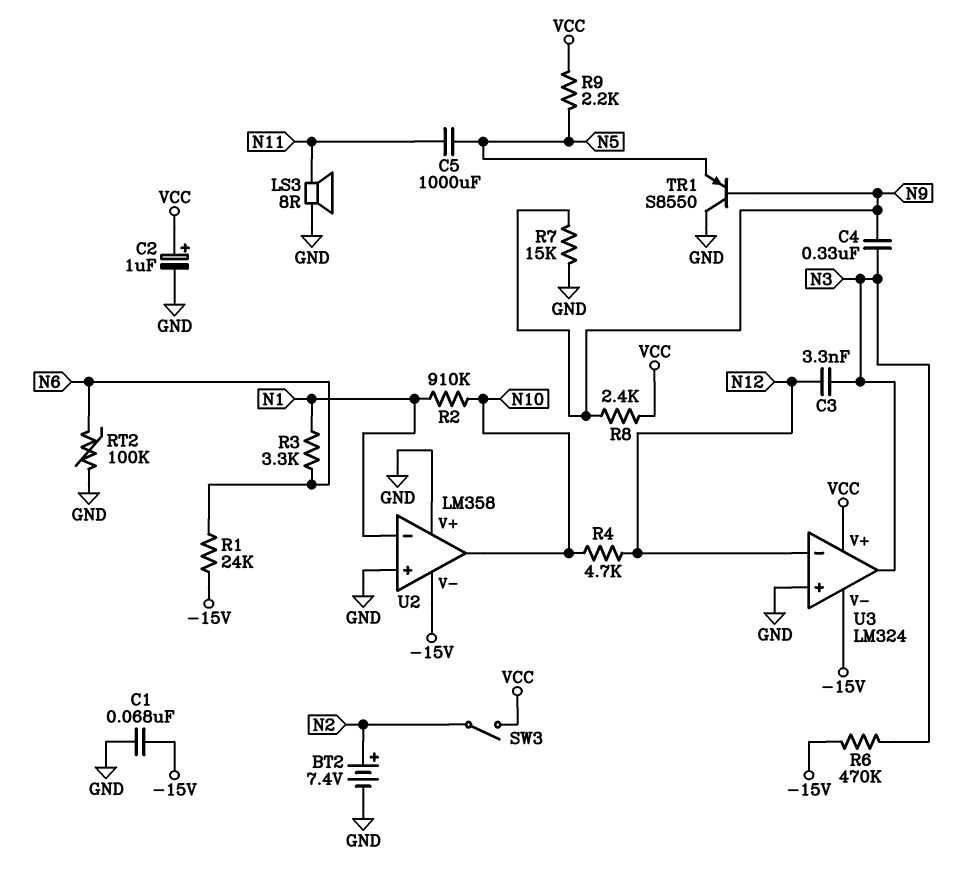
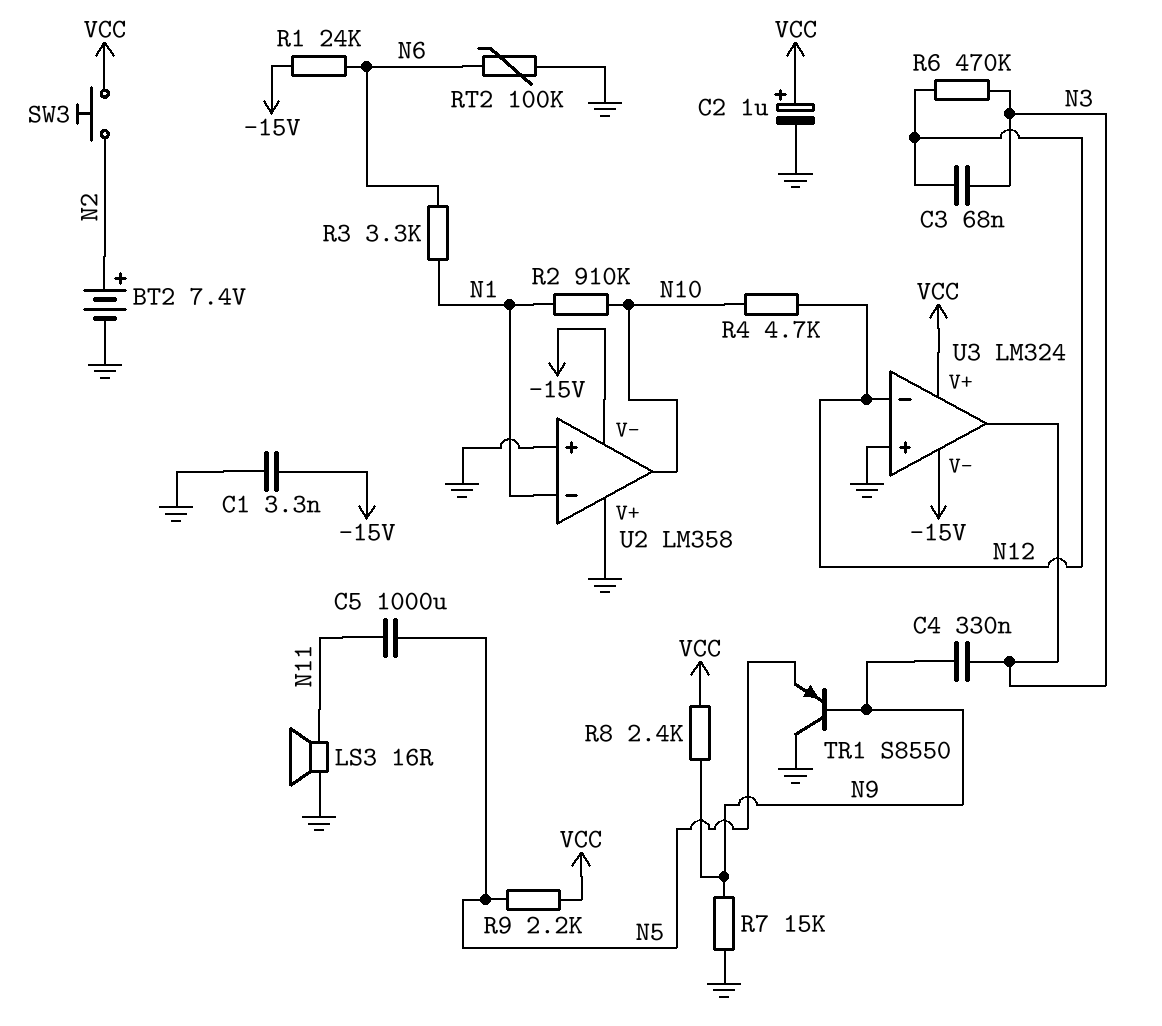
C1: 68nF (-15V, GND) -> 3.3nF (-15V, GND)
C3: 3.3nF (N3, N12) -> 68nF (N3, N12)
LS3: speaker 8R (GND, N11) -> speaker 16R (GND, N11)
R6: 470k (-15V, N3) -> 470k (N3, N12)
SW3: switch (N2, VCC) -> button (N2, VCC)

